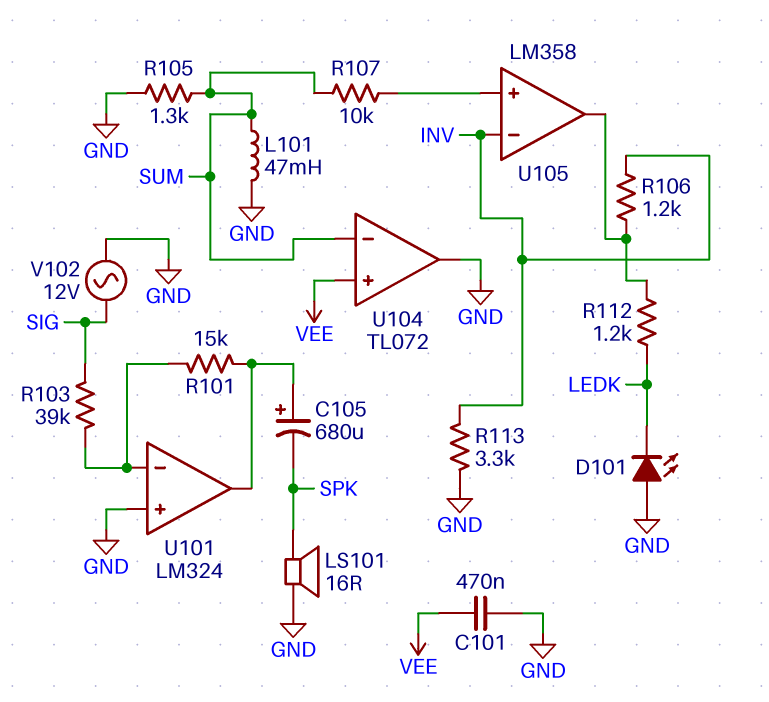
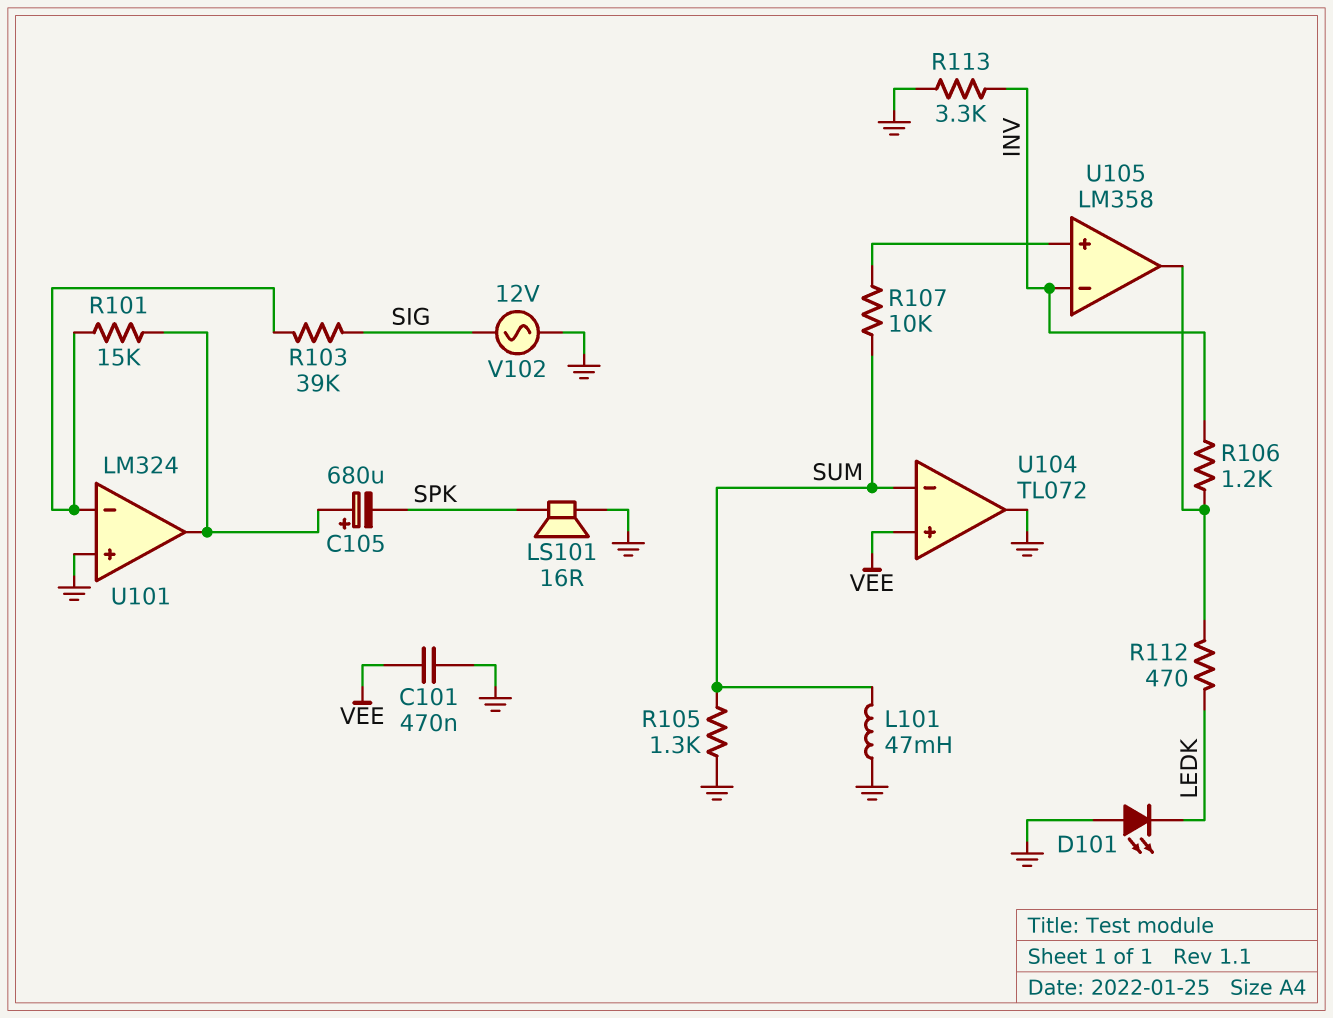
R112: 1.2k (LEDK, U105/out) -> 470 (LEDK, U105/out)

